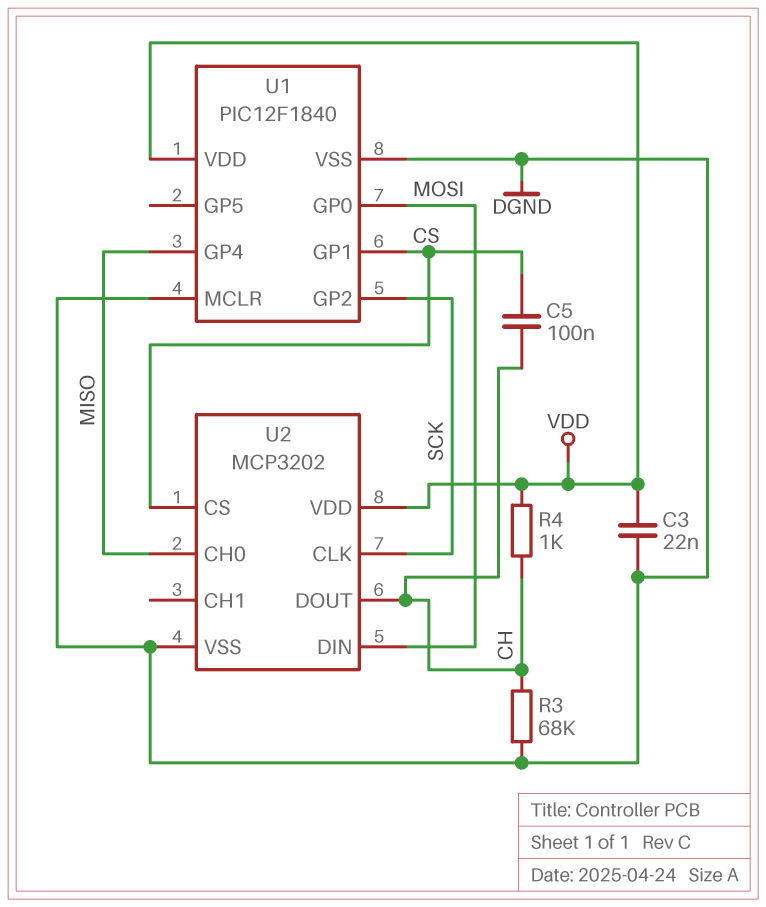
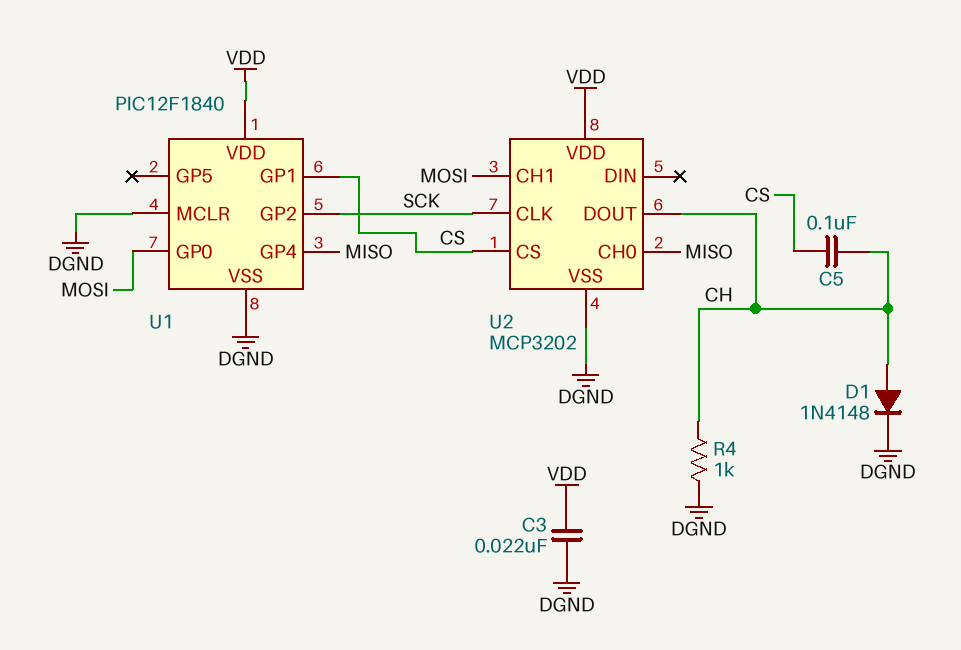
D1: none -> diode 1N4148 (A CH, K DGND)
R3: 68k (CH, DGND) -> none
R4: 1k (CH, VDD) -> 1k (CH, DGND)
U2 pin CH1: none -> MOSI
U2 pin DIN: MOSI -> none

